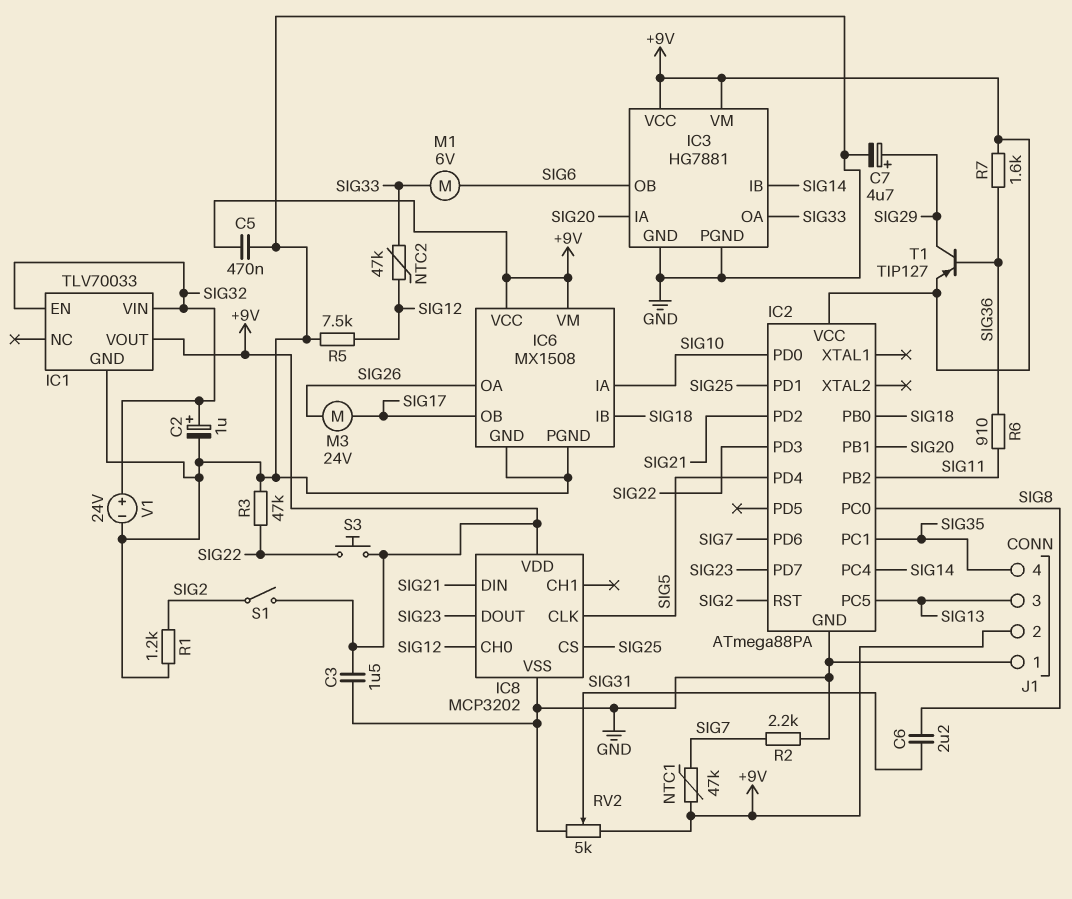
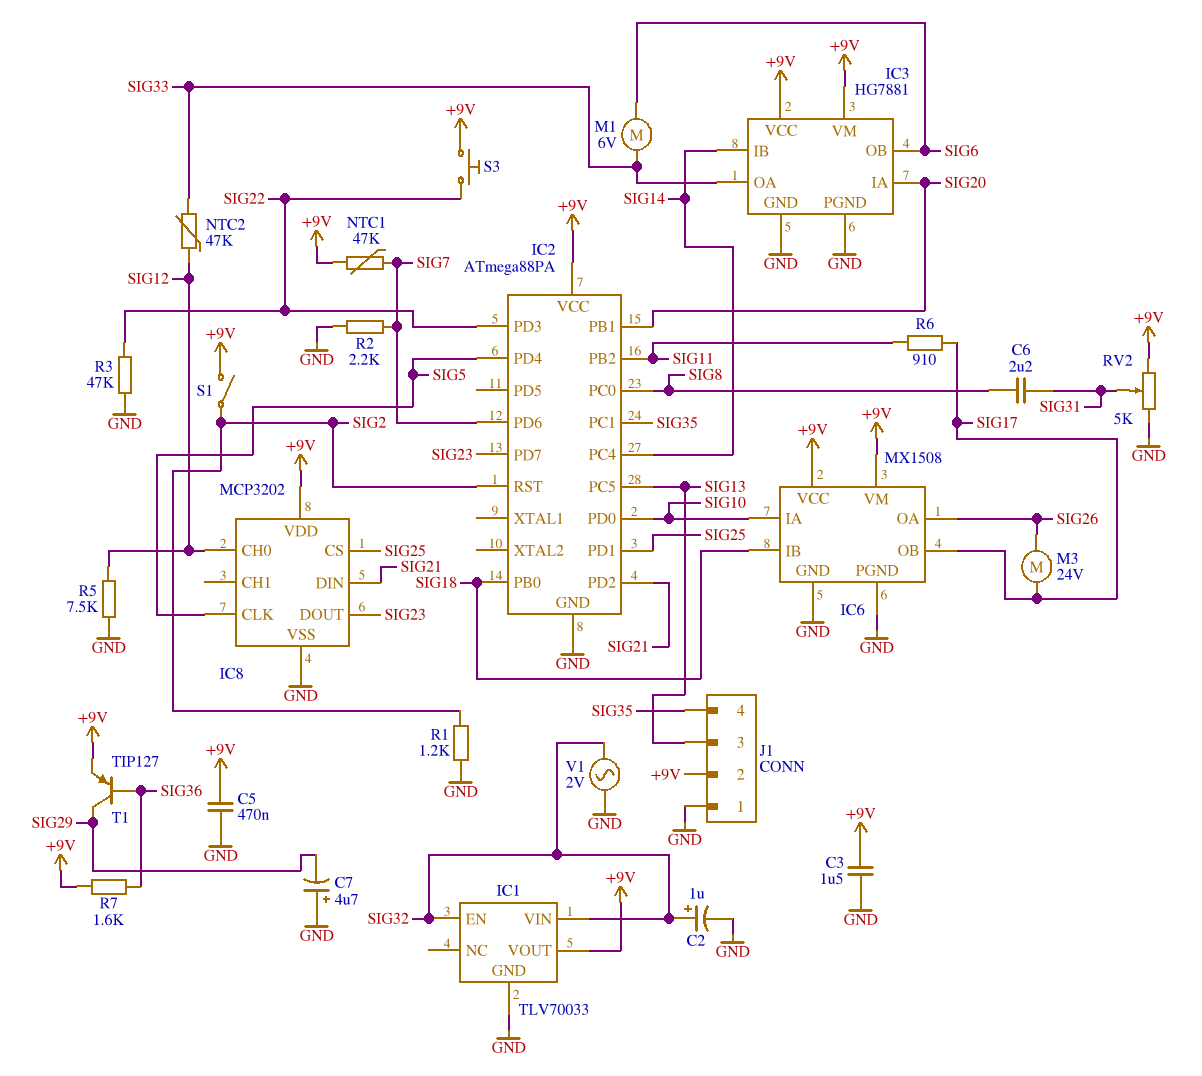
C7: 4.7uF (plus SIG29, minus GND) -> 4.7uF (plus GND, minus SIG29)
R6: 910 (SIG11, SIG36) -> 910 (SIG11, SIG17)
V1: 24V (plus SIG32, minus GND) -> AC 2V (GND, SIG32)

